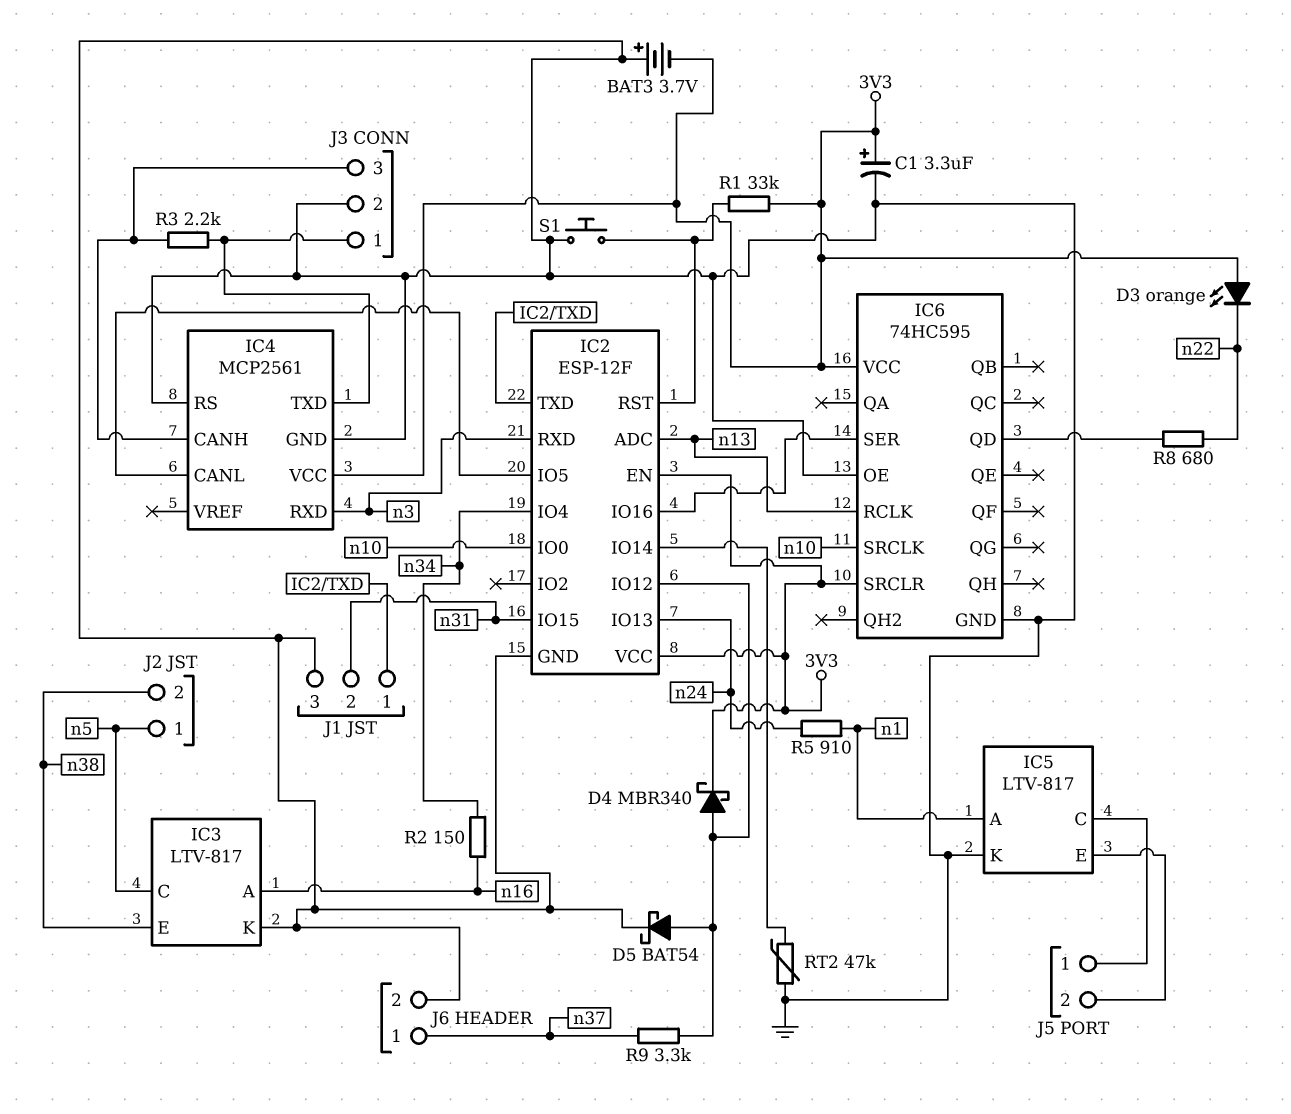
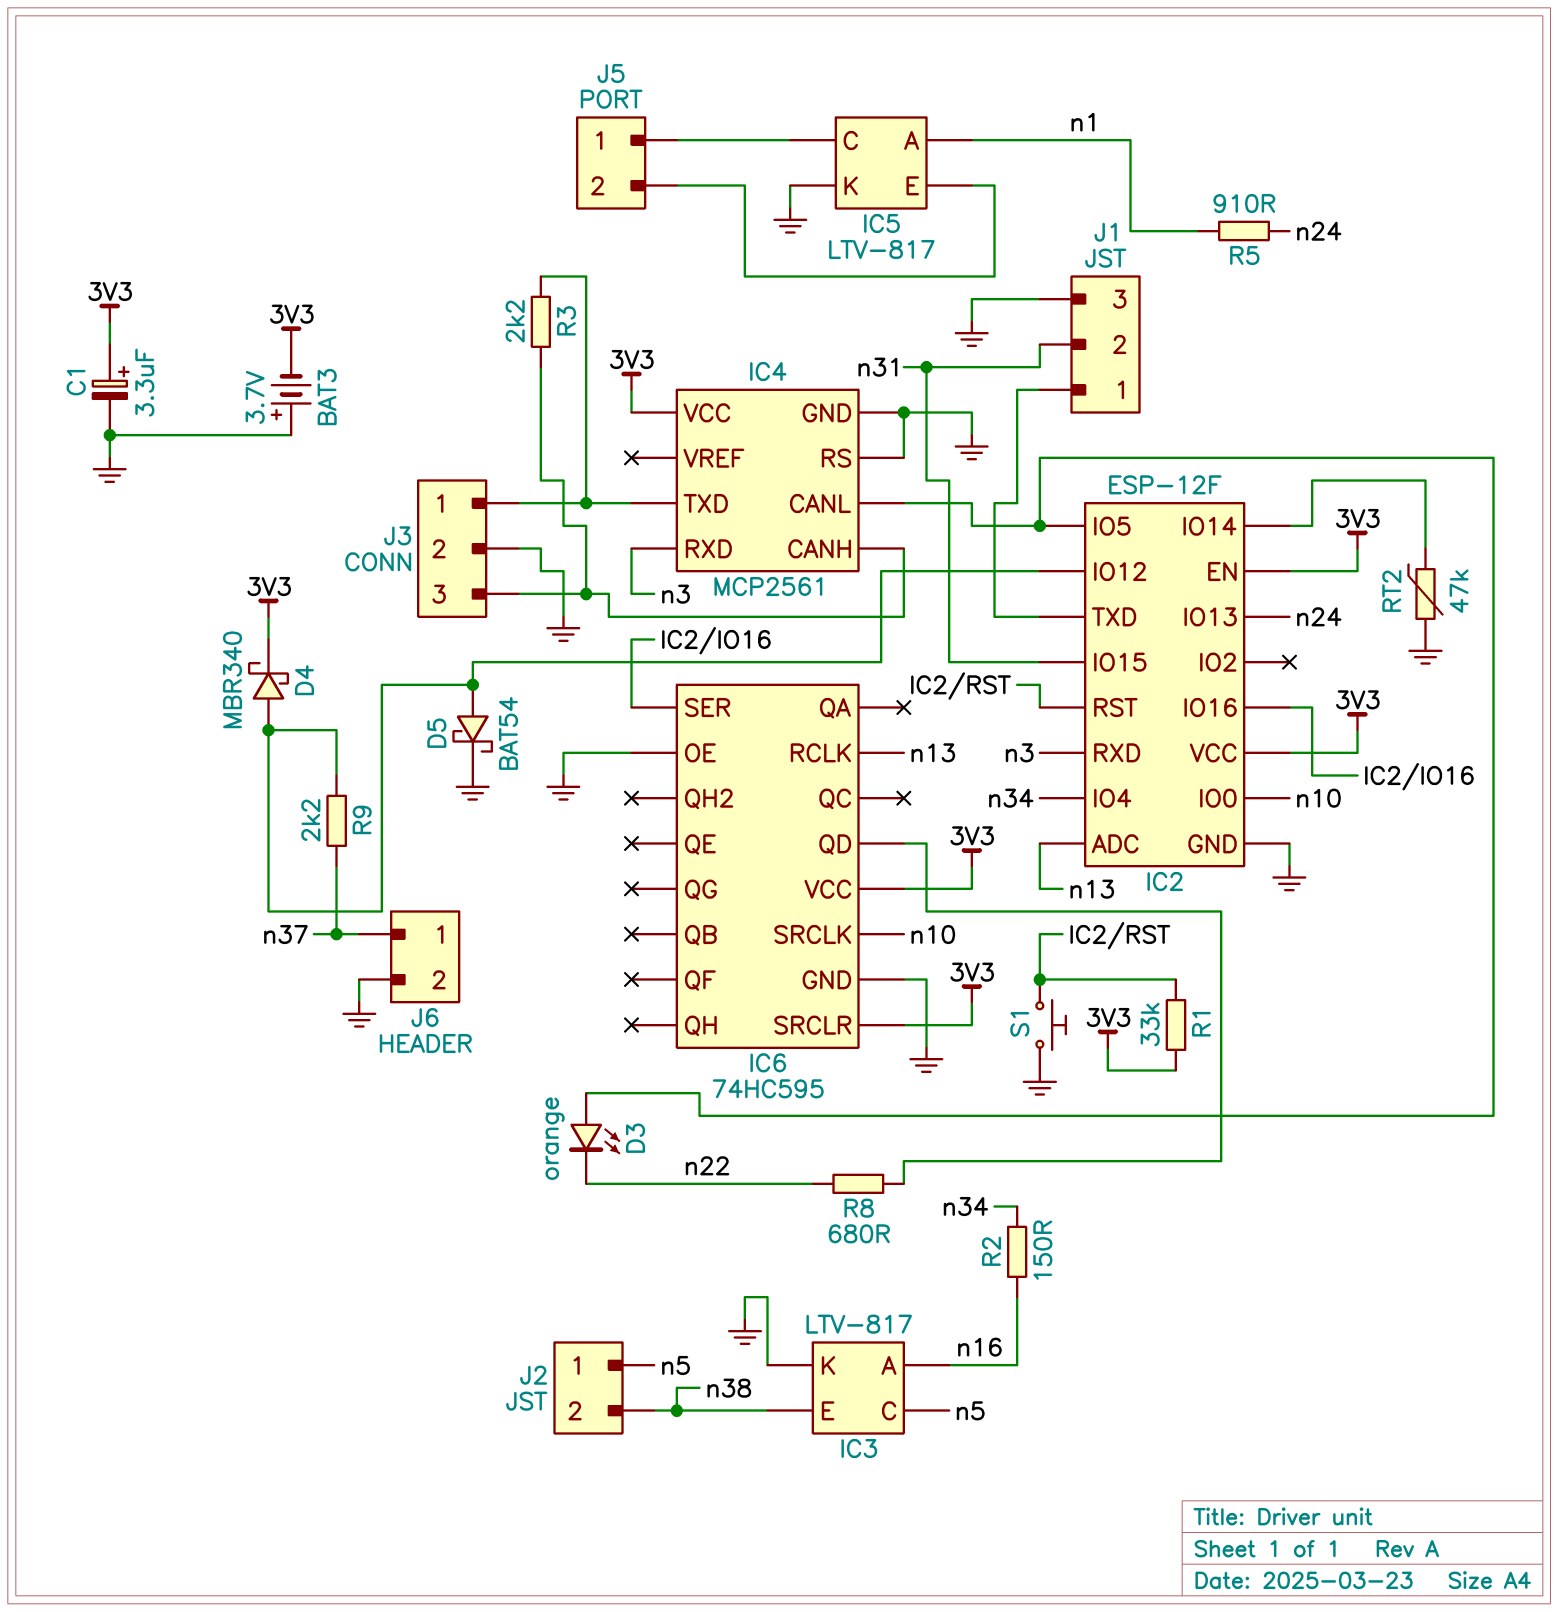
D3: LED orange (A 3V3, K n22) -> LED orange (A IC2/IO5, K n22)
R9: 3.3k (IC2/IO12, n37) -> 2.2k (IC2/IO12, n37)

